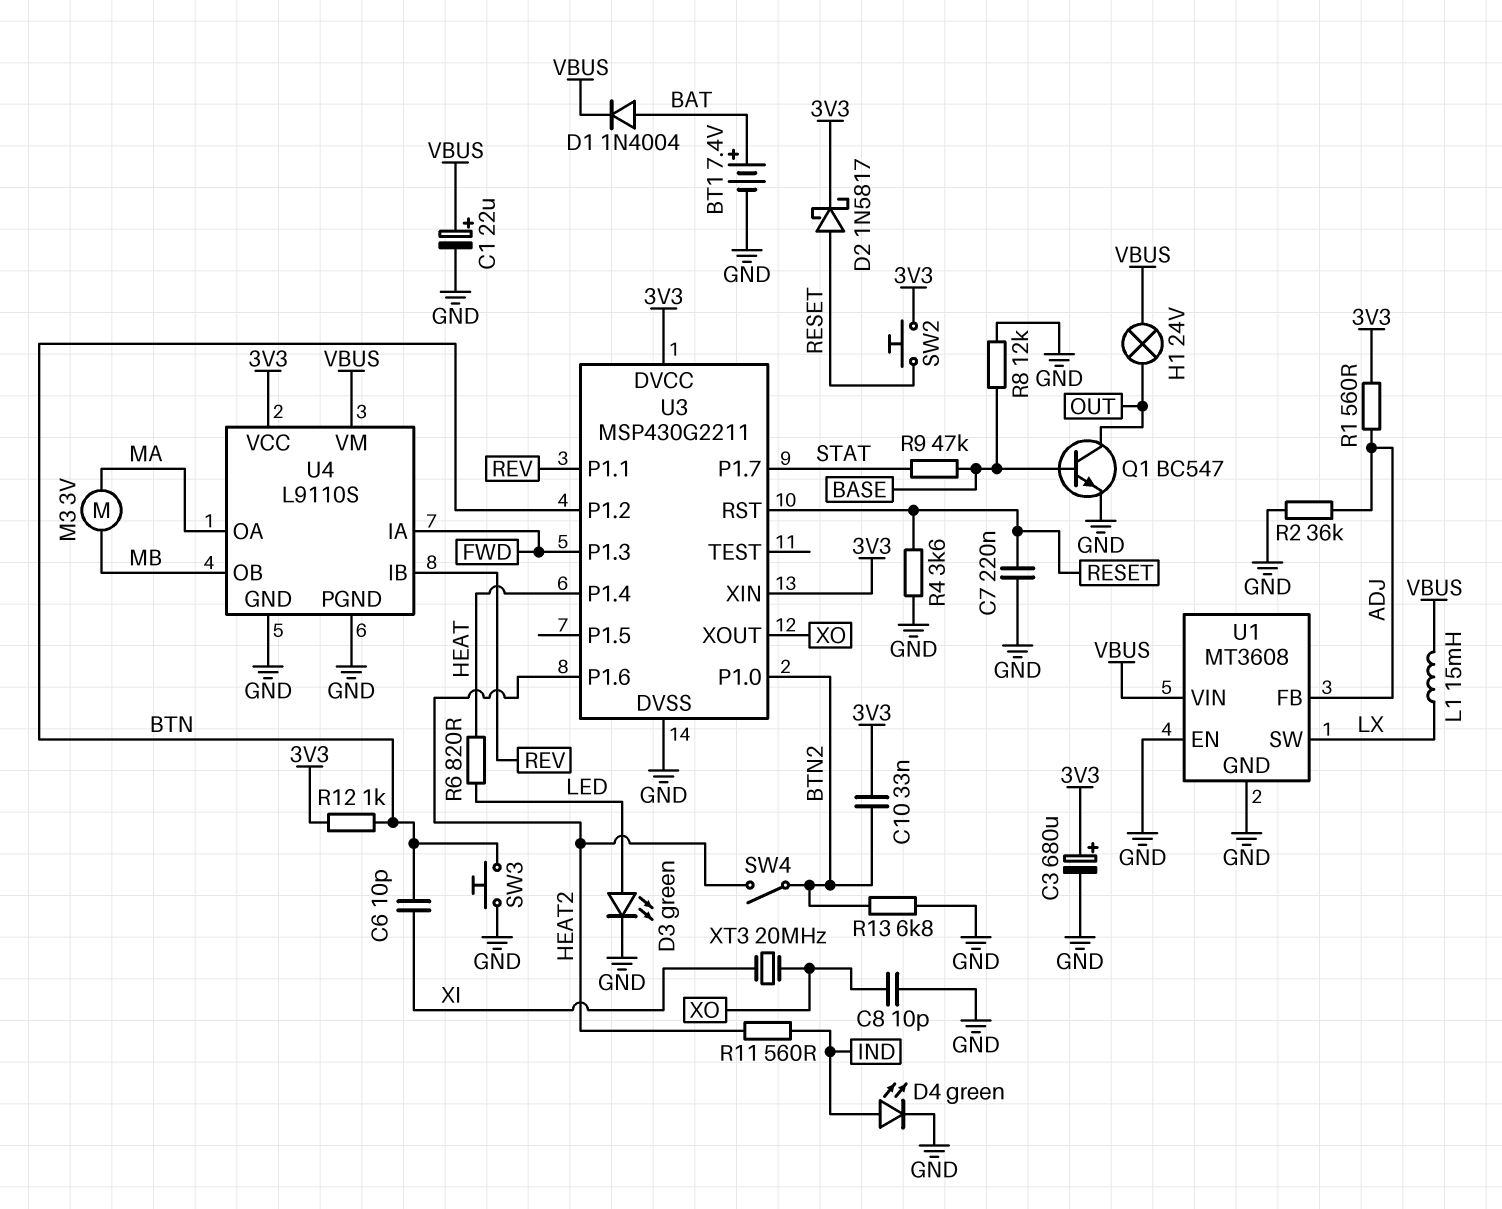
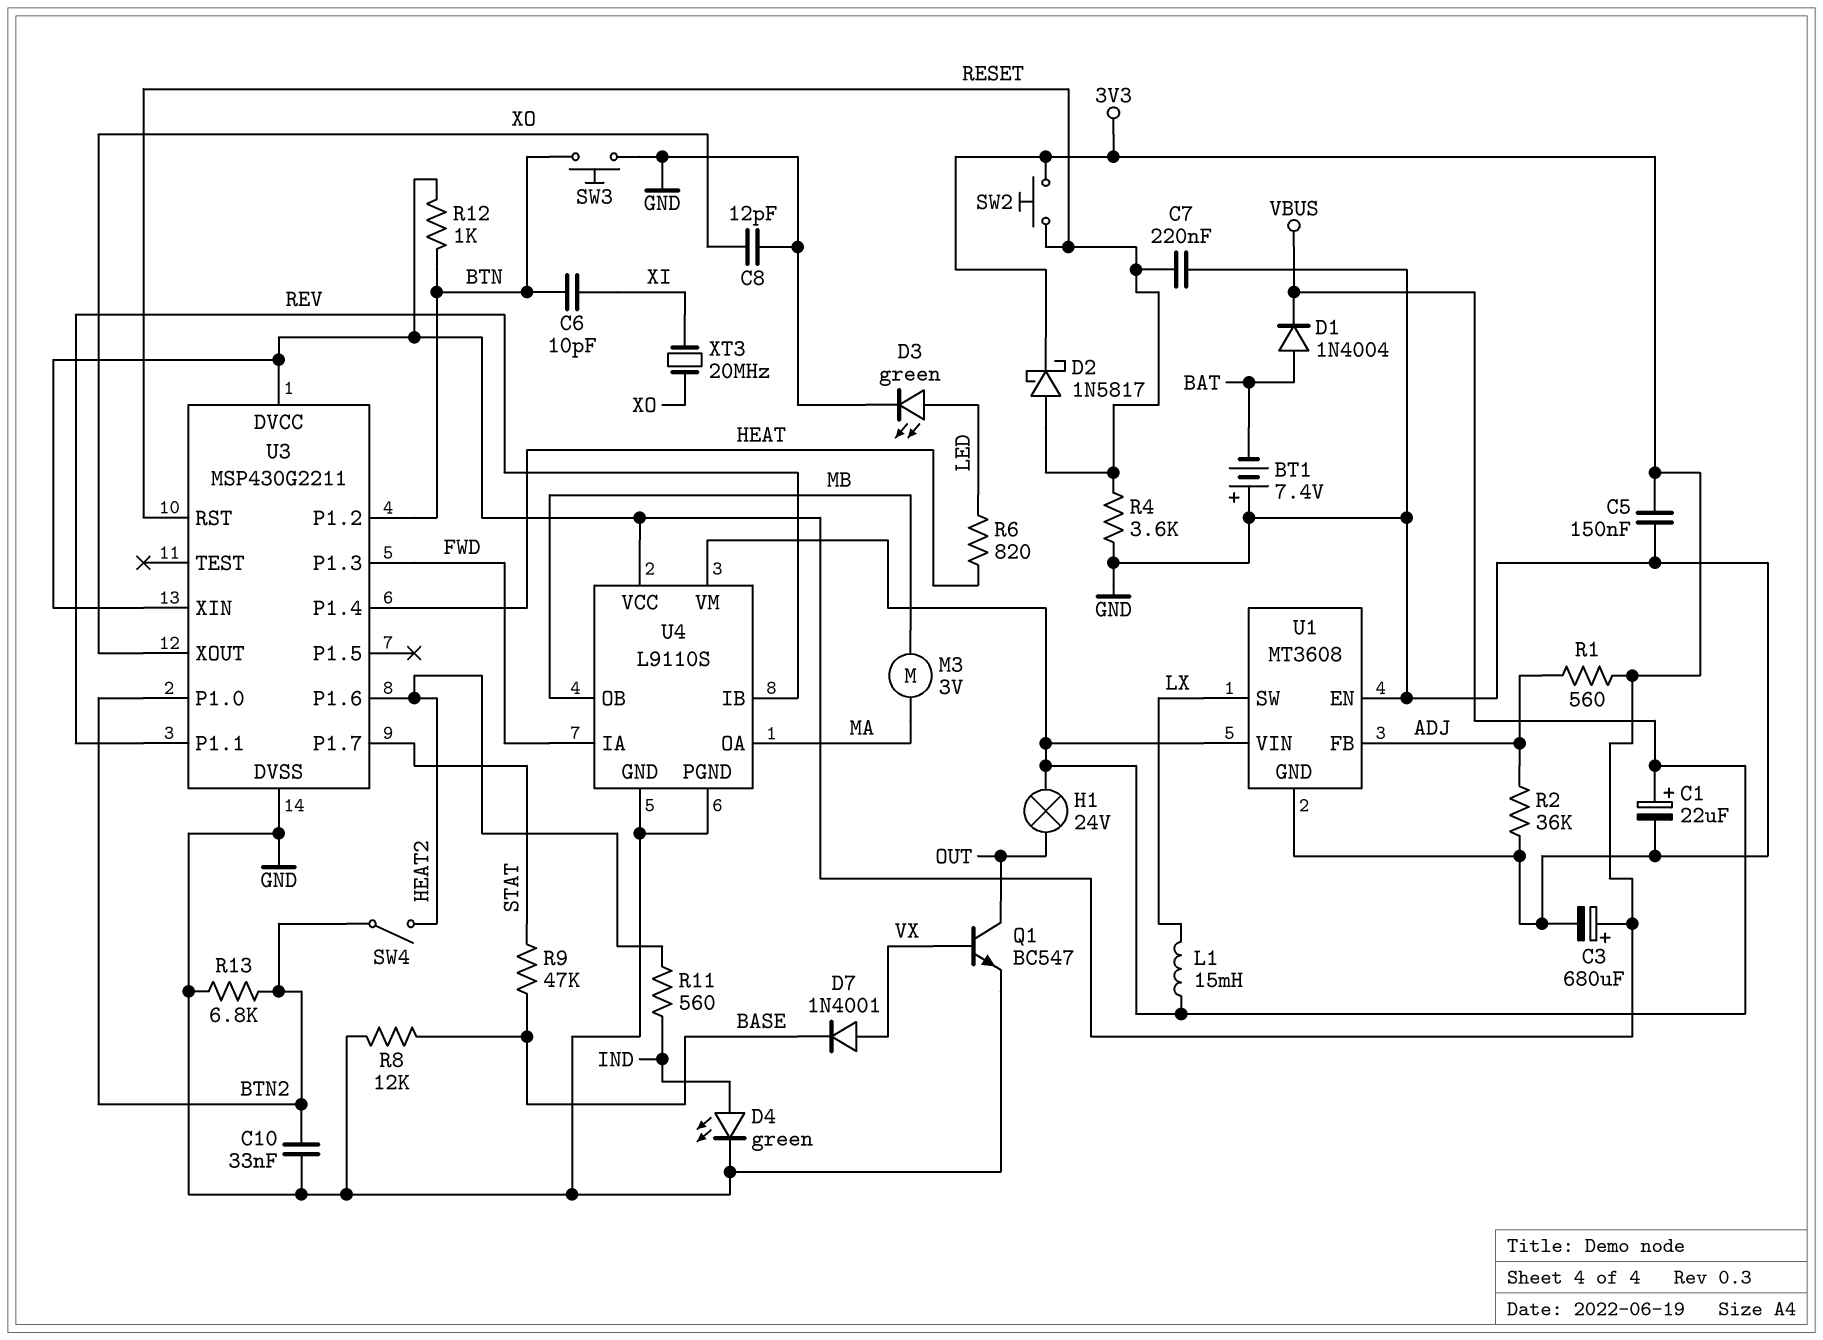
BT1: 7.4V (plus BAT, minus GND) -> 7.4V (plus GND, minus BAT)
C5: none -> 150nF (3V3, GND)
C8: 10pF (GND, XO) -> 12pF (GND, XO)
C10: 33nF (3V3, BTN2) -> 33nF (BTN2, GND)
D7: none -> diode 1N4001 (A VX, K BASE)
Q1: NPN BC547 (B BASE, C OUT, E GND) -> NPN BC547 (B VX, C OUT, E GND)

